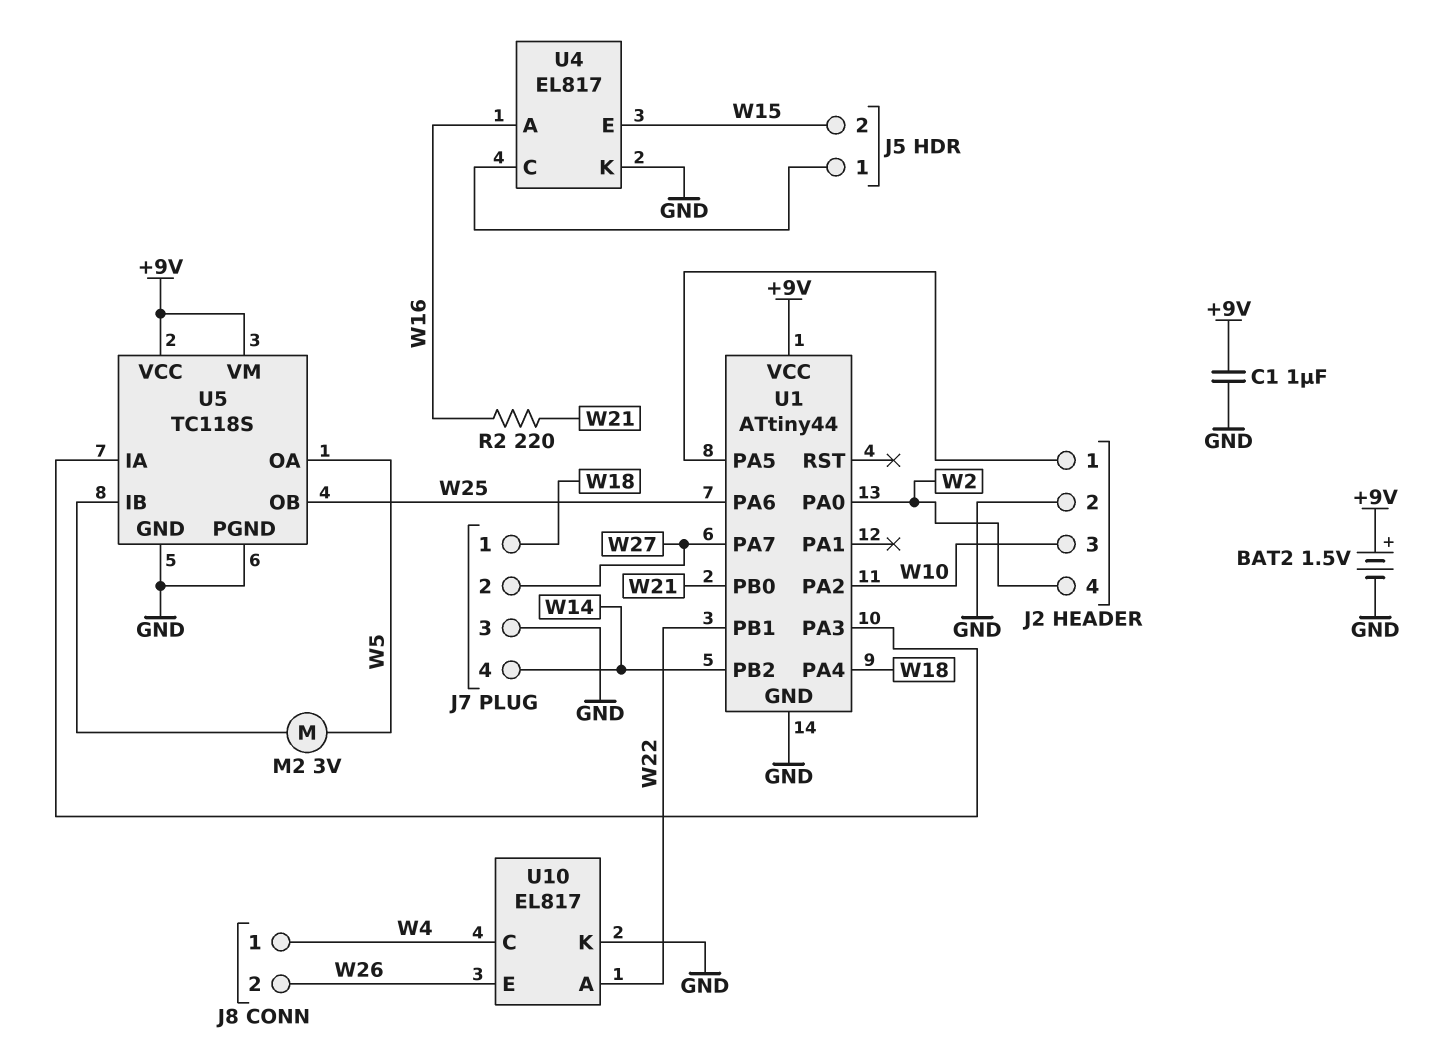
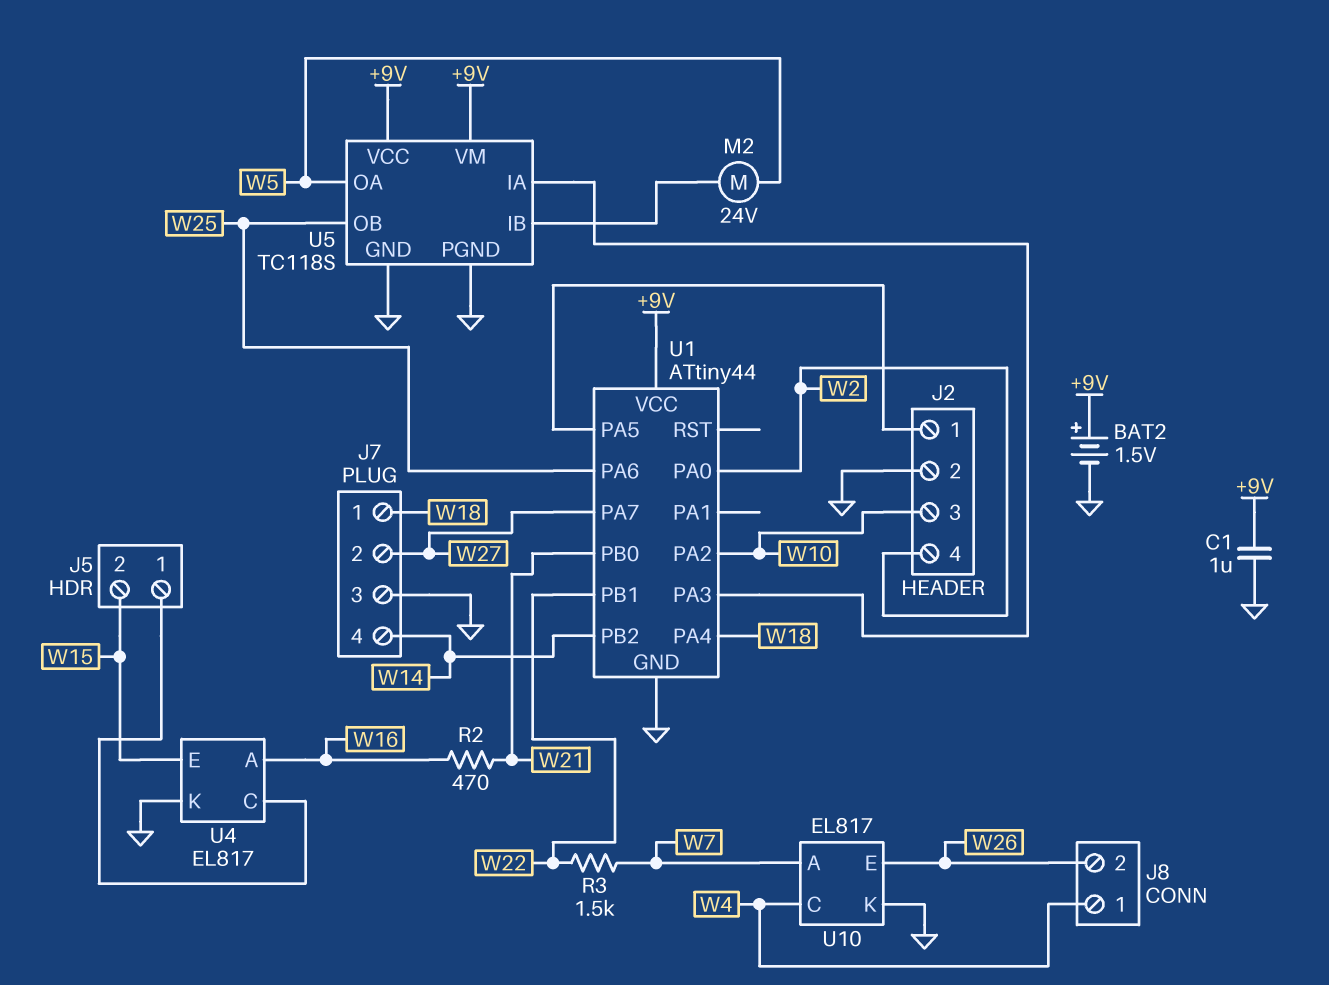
M2: motor 3V (U5/IB, W5) -> motor 24V (U5/IB, W5)
R2: 220 (W16, W21) -> 470 (W16, W21)
R3: none -> 1.5k (W7, W22)
U10 pin A: W22 -> W7

